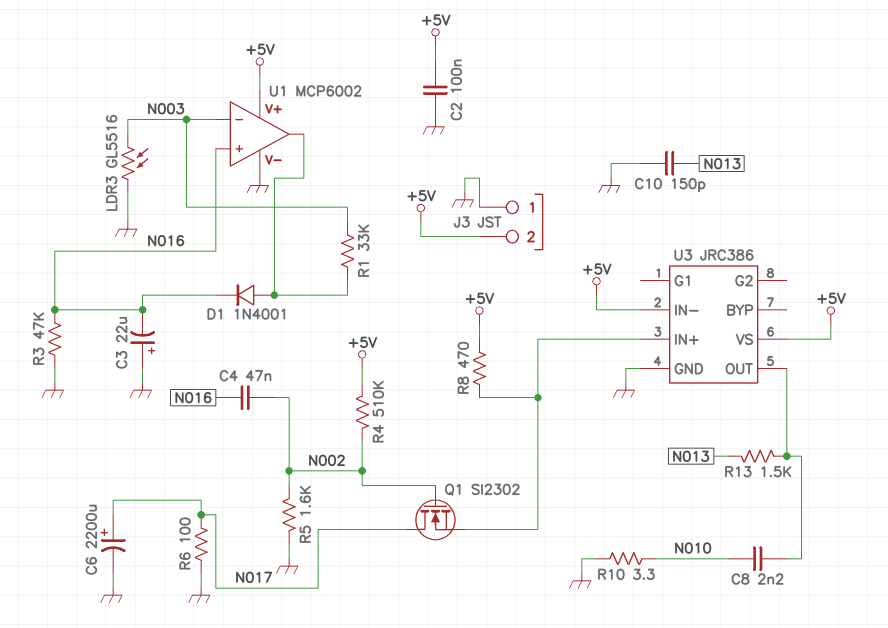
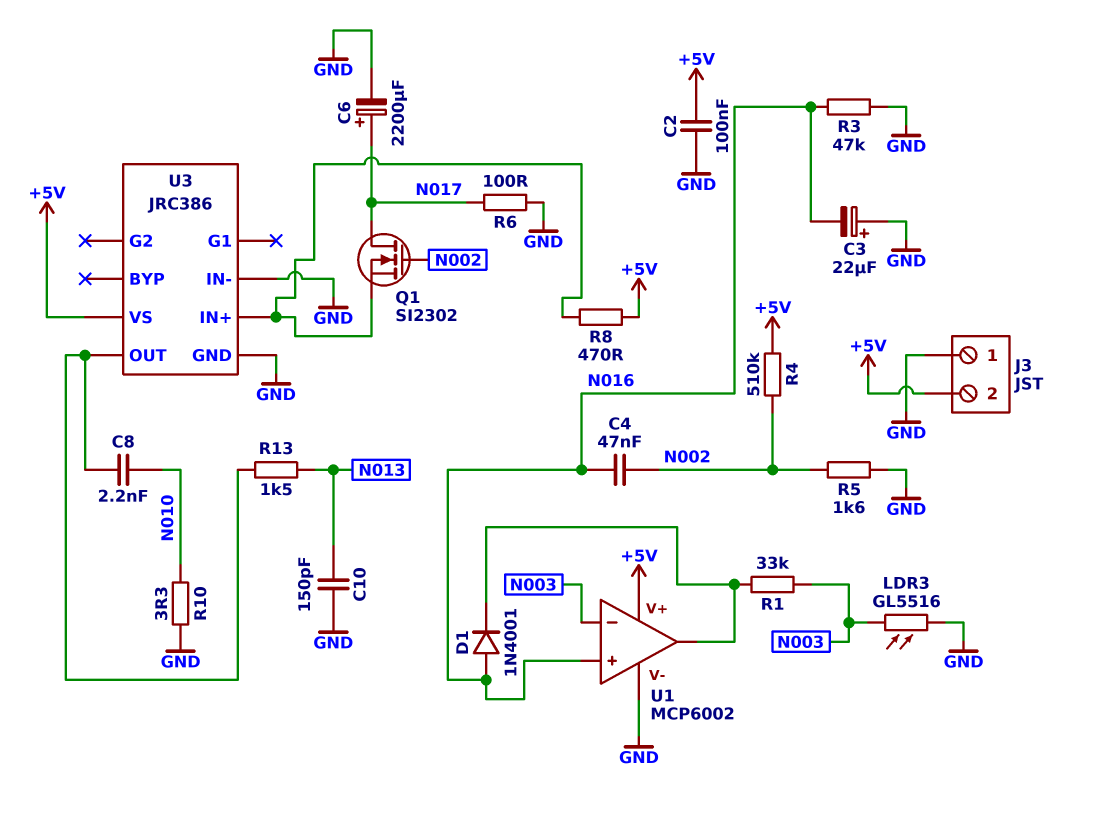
D1: diode 1N4001 (A U1/out, K N016) -> diode 1N4001 (A N016, K U1/out)
U3 pin IN-: +5V -> GND

